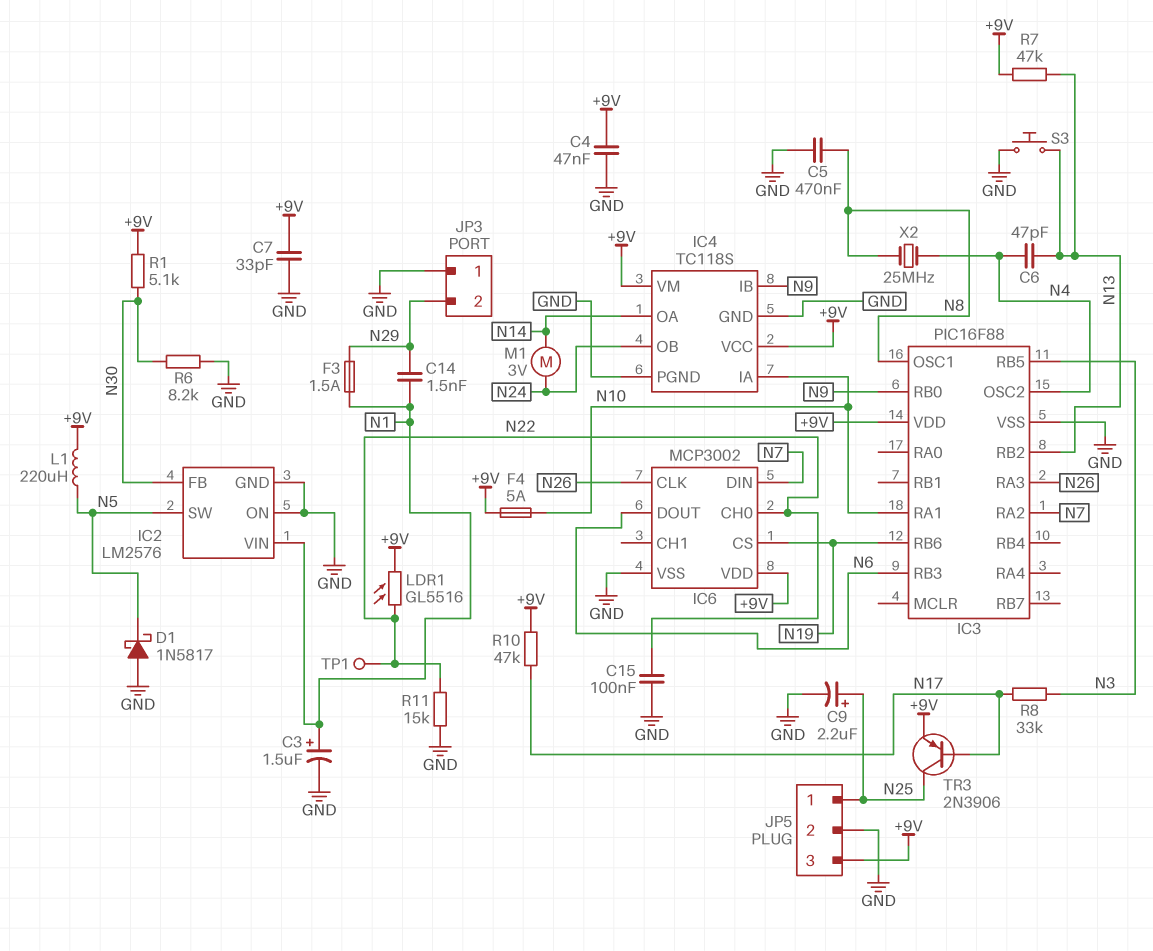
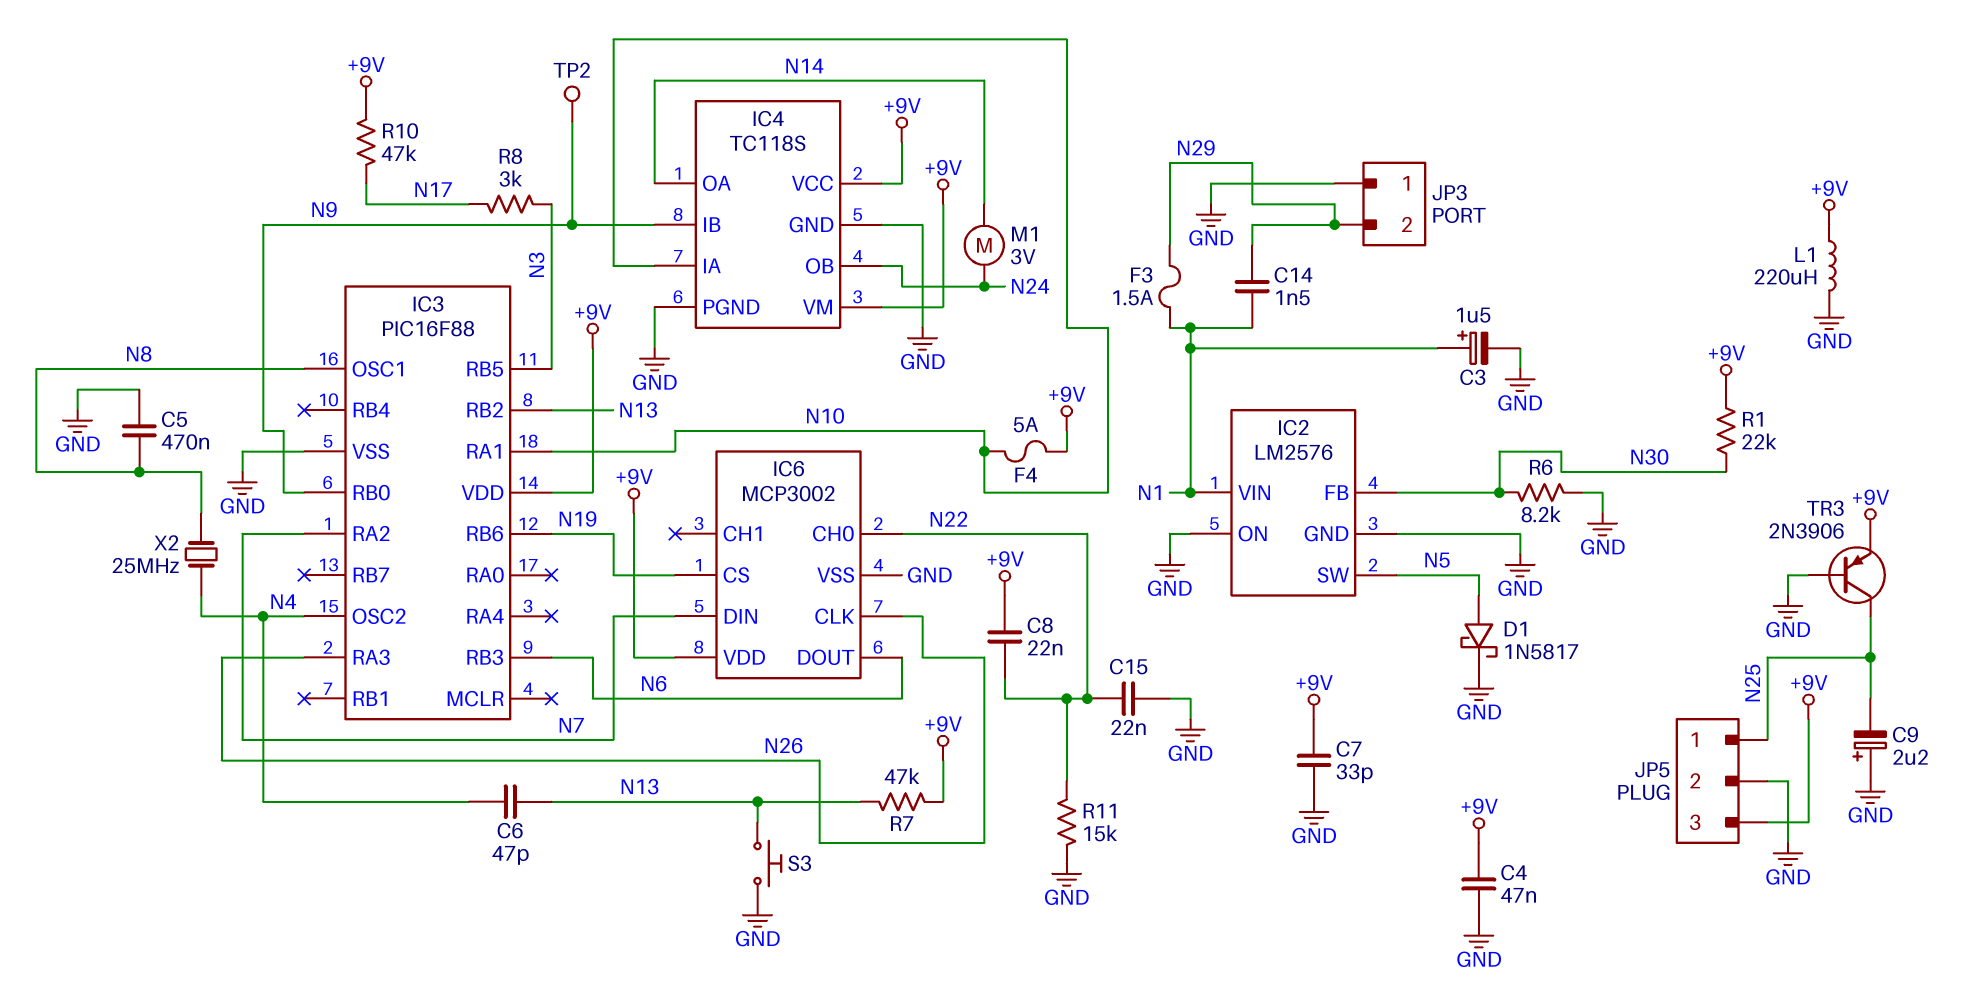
C8: none -> 22nF (+9V, N22)
C9: 2.2uF (plus N25, minus GND) -> 2.2uF (plus GND, minus N25)
C15: 100nF (GND, N22) -> 22nF (GND, N22)
D1: schottky 1N5817 (A GND, K N5) -> schottky 1N5817 (A N5, K GND)
L1: 220uH (+9V, N5) -> 220uH (+9V, GND)
LDR1: GL5516 (+9V, N22) -> none
R1: 5.1k (+9V, N30) -> 22k (+9V, N30)
R8: 33k (N3, N17) -> 3k (N3, N17)
TP1: test point (N22) -> none
TP2: none -> test point (N9)
TR3: PNP 2N3906 (B N17, C N25, E +9V) -> PNP 2N3906 (B GND, C N25, E +9V)

